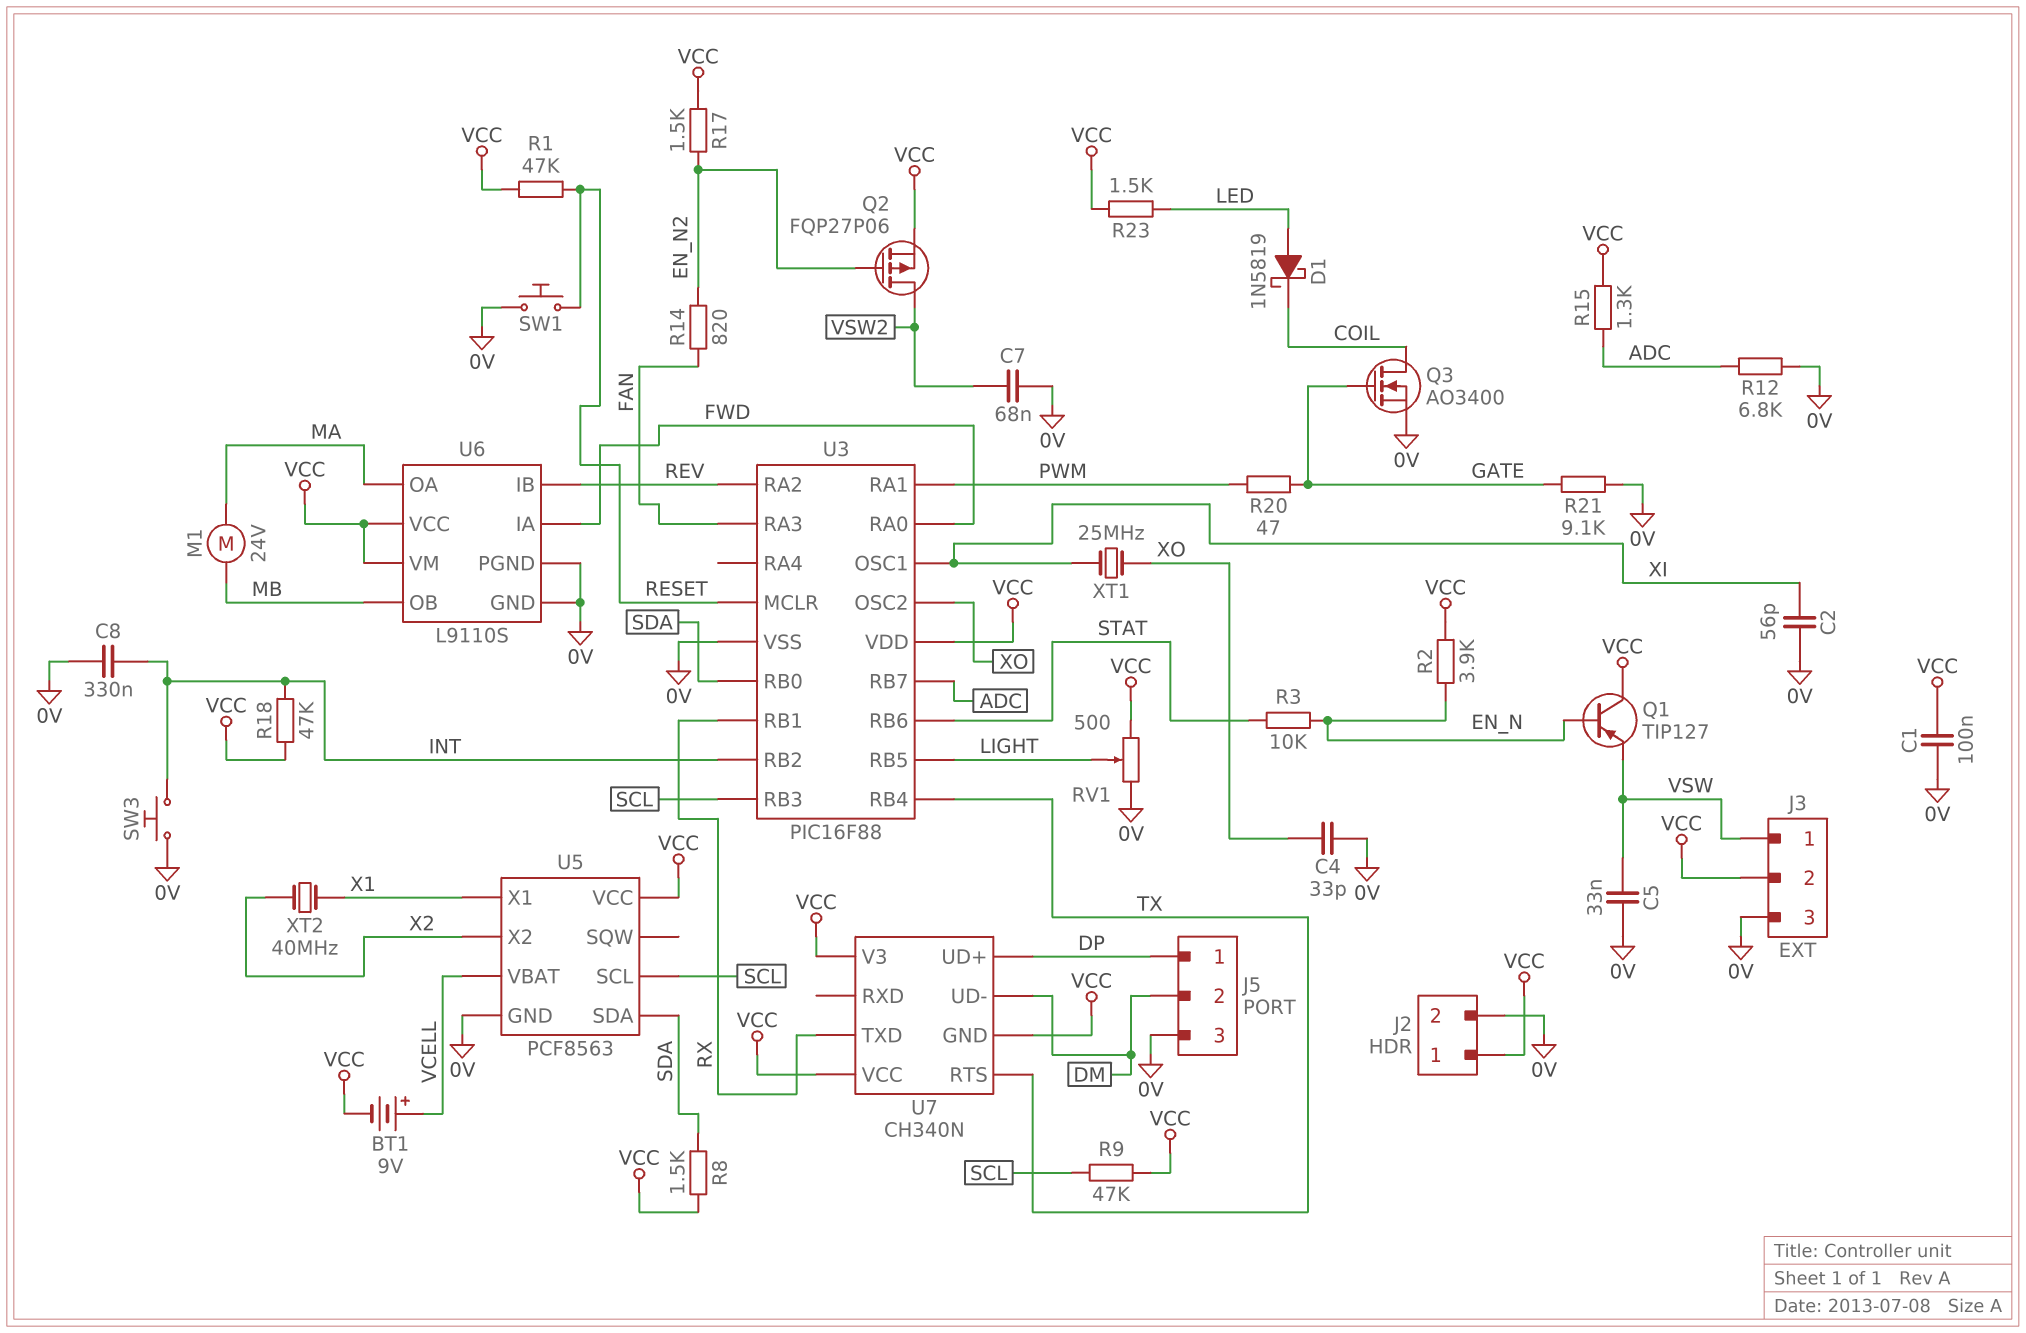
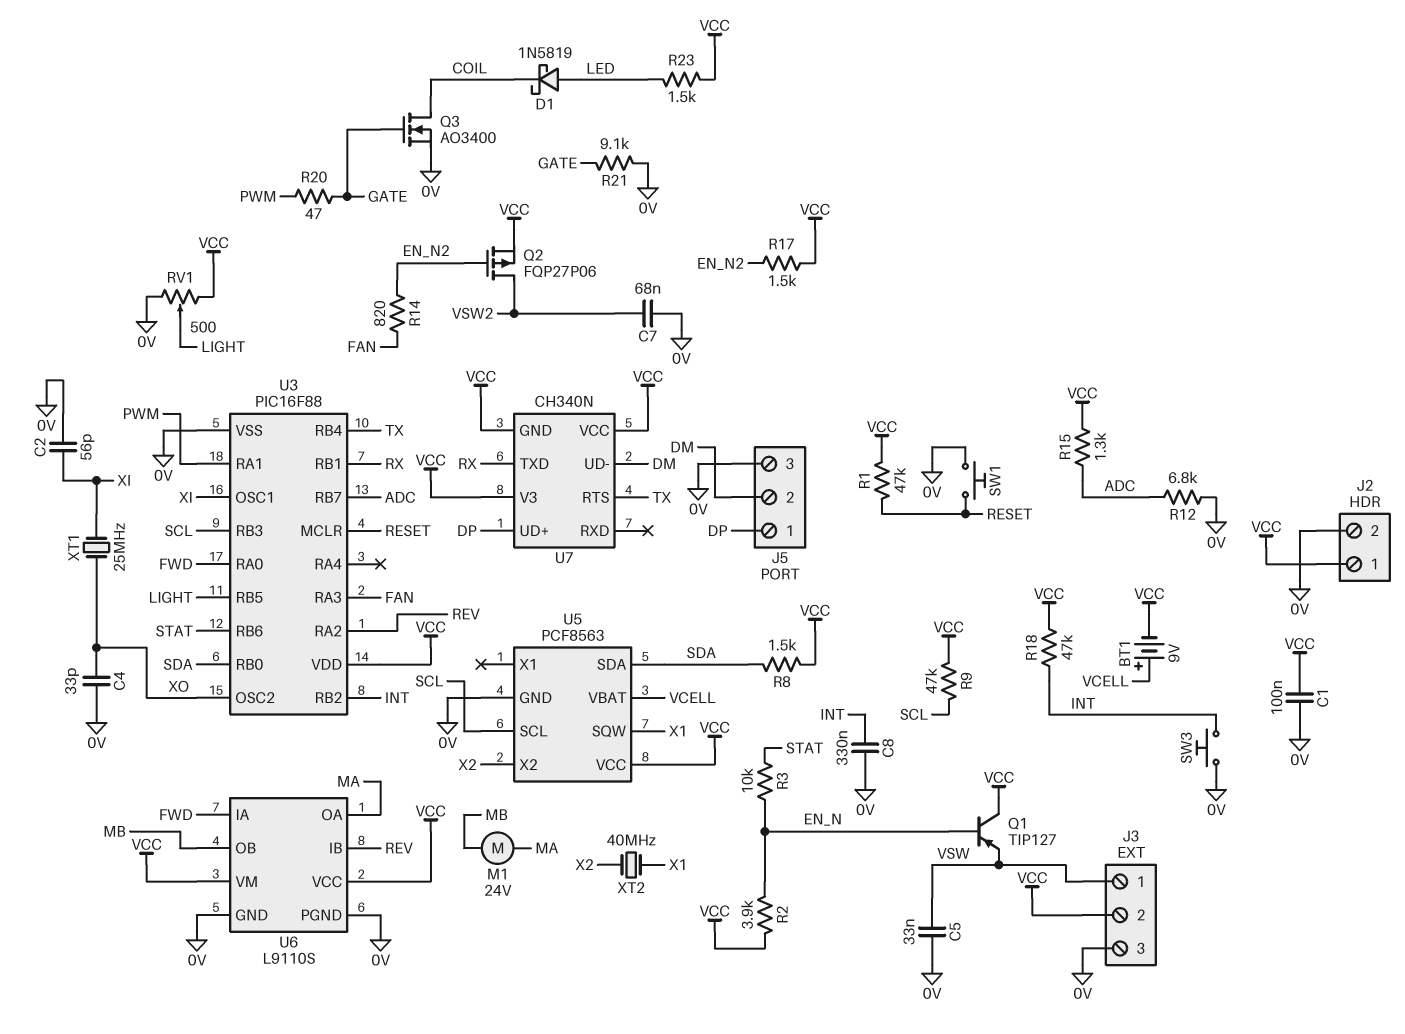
U5 pin SQW: none -> X1
U5 pin X1: X1 -> none

